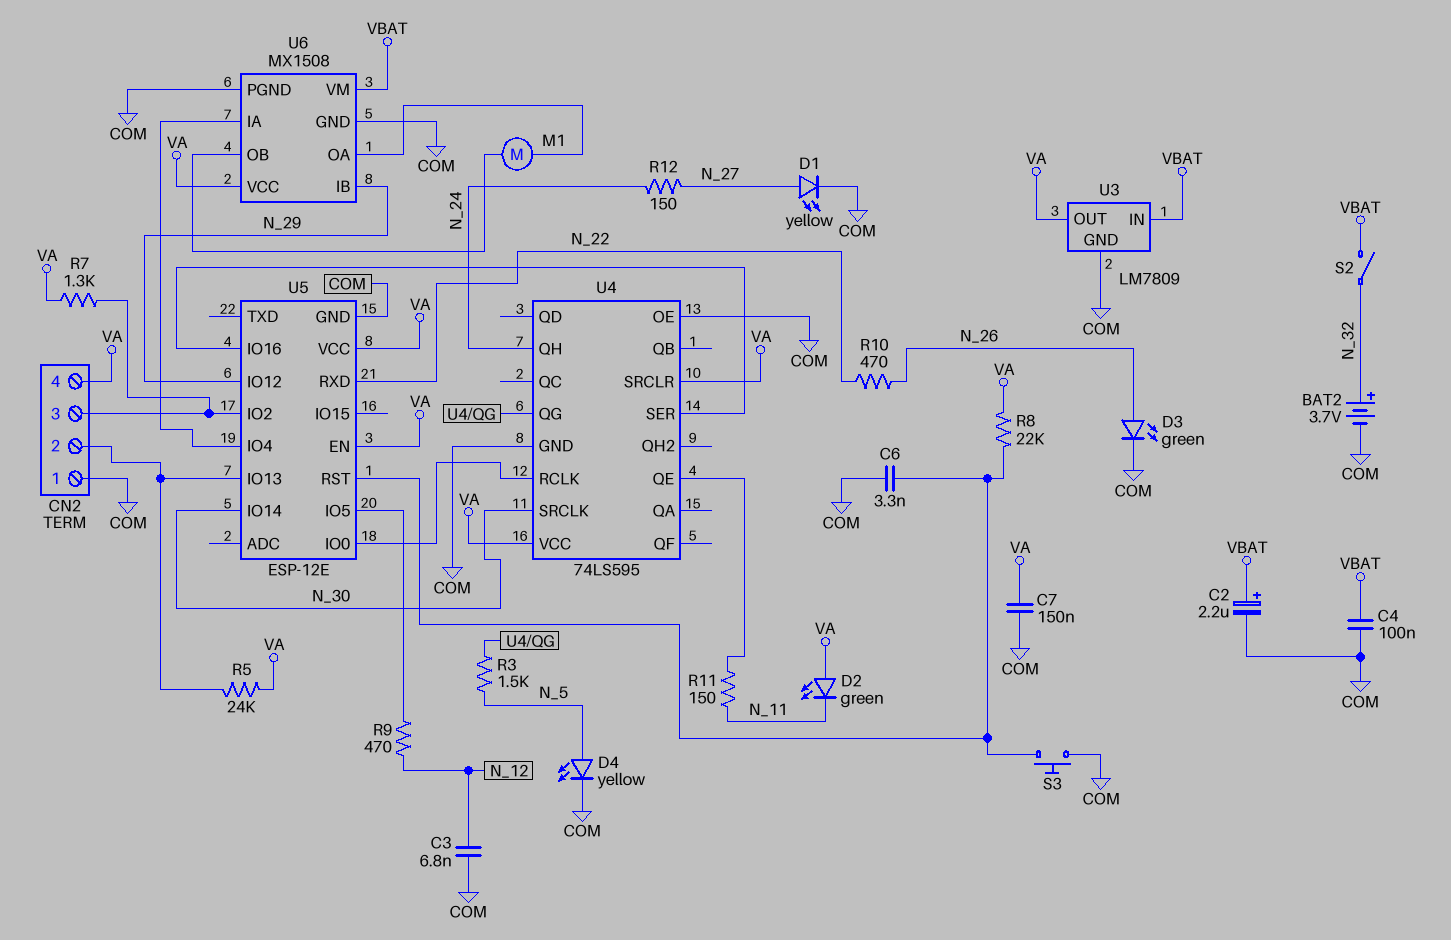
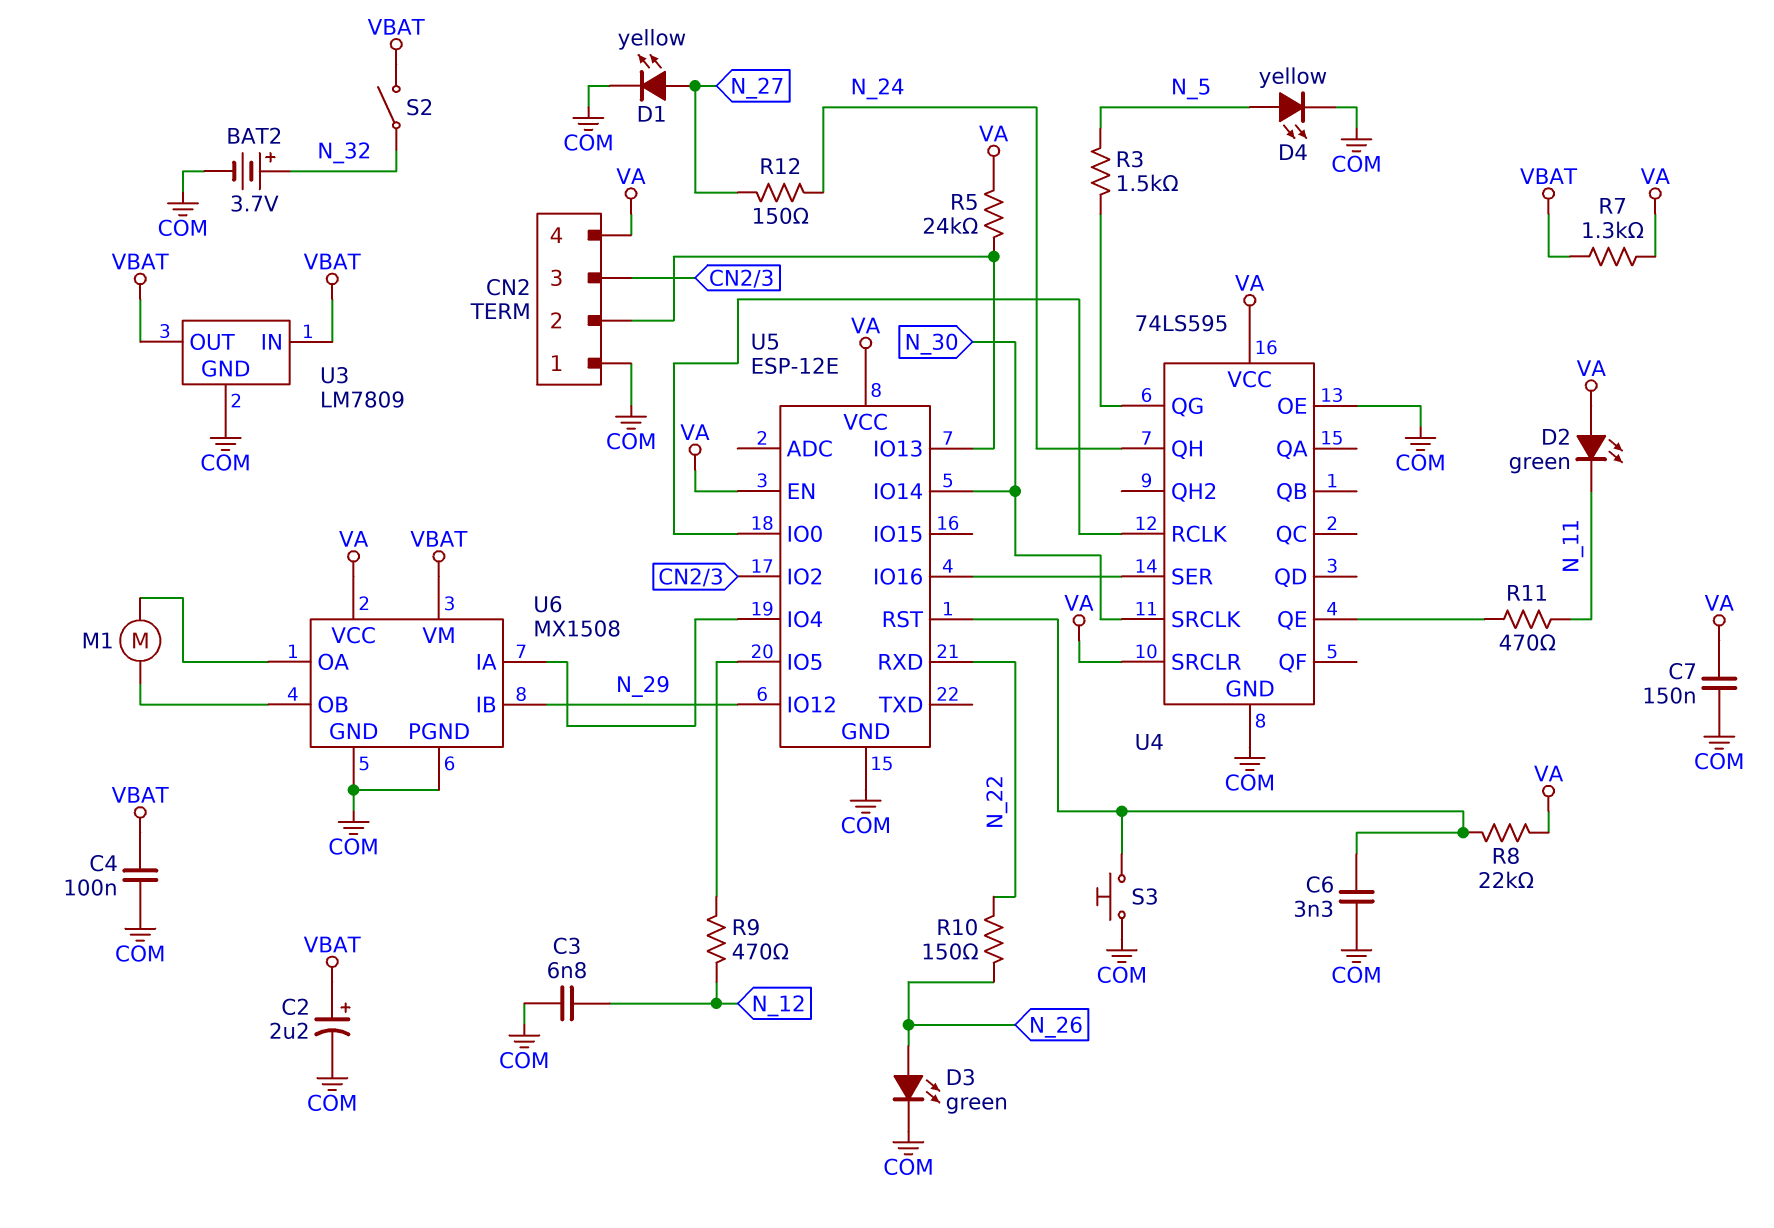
R7: 1.3k (CN2/3, VA) -> 1.3k (VA, VBAT)
R10: 470 (N_22, N_26) -> 150 (N_22, N_26)
R11: 150 (N_11, U4/QE) -> 470 (N_11, U4/QE)
U3 pin OUT: VA -> VBAT

